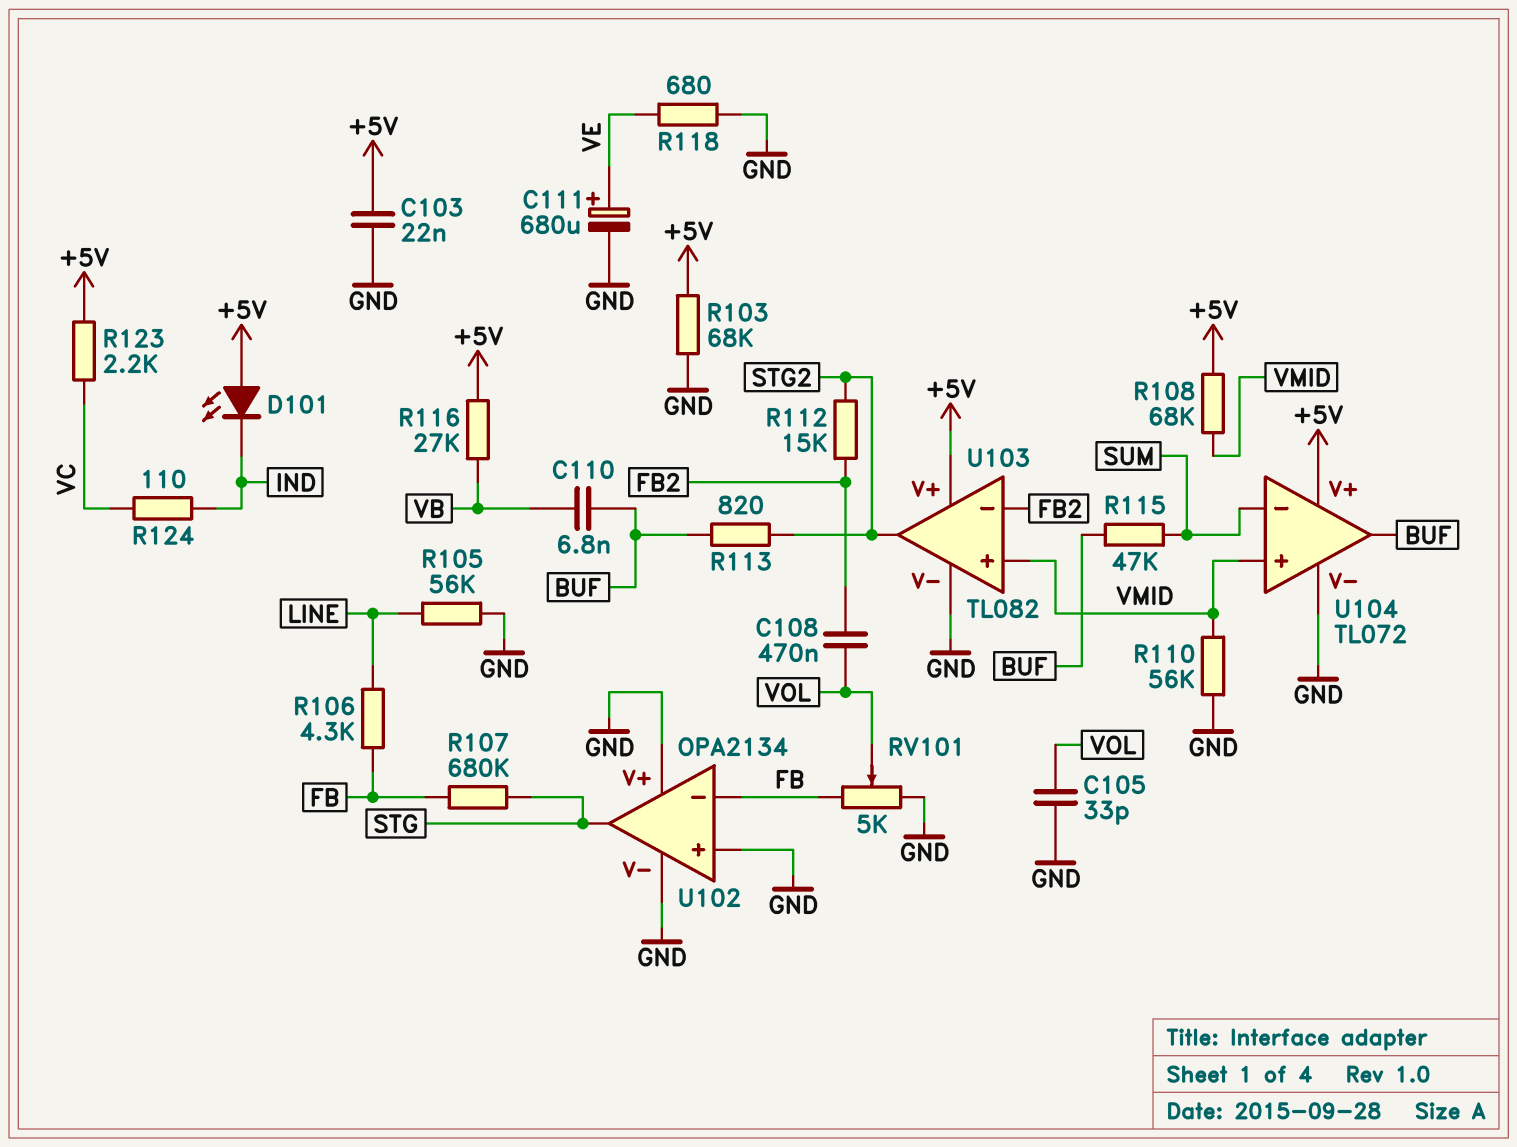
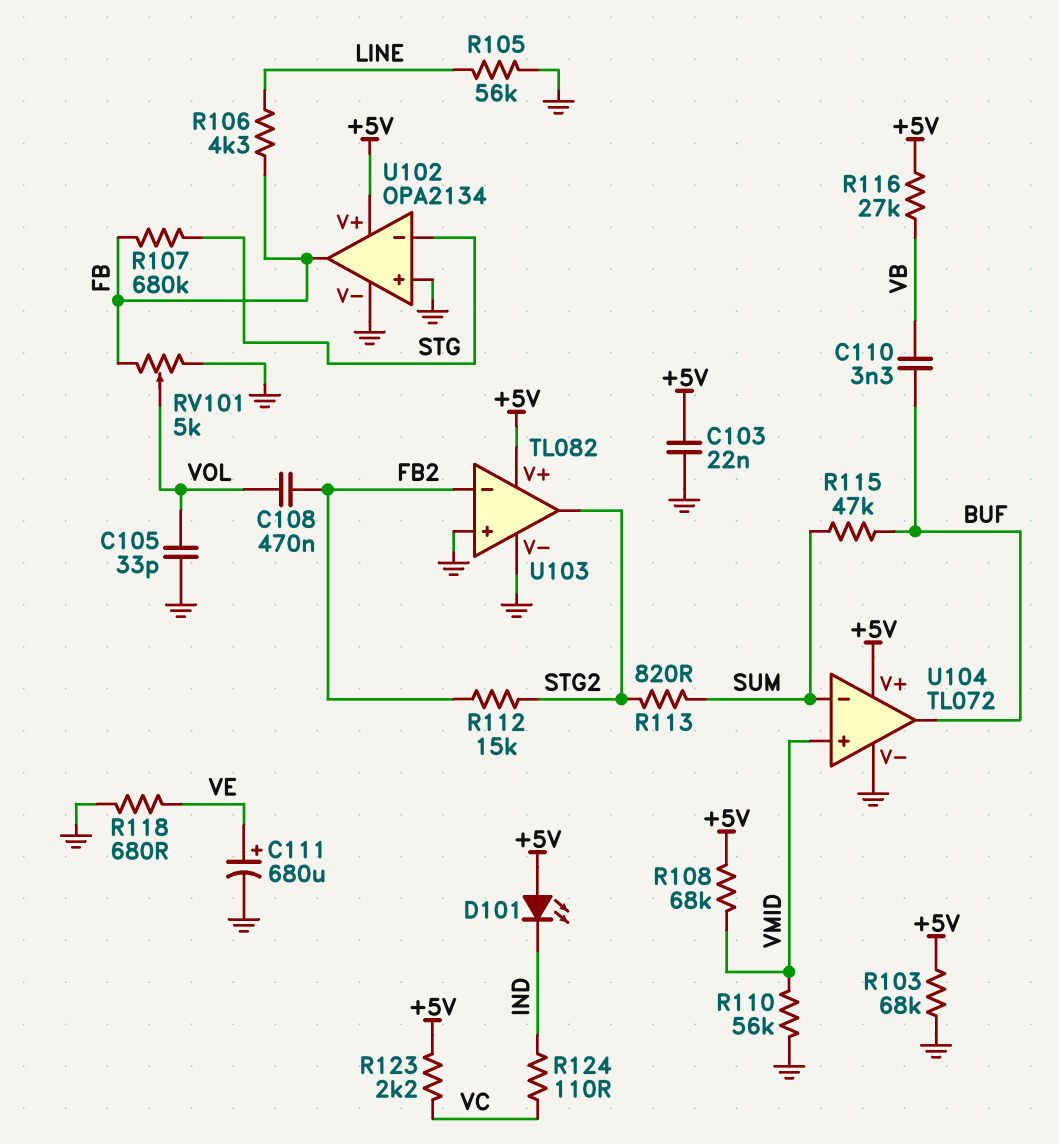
C110: 6.8nF (BUF, VB) -> 3.3nF (BUF, VB)
R113: 820 (BUF, STG2) -> 820 (STG2, SUM)
U102 pin V+: GND -> +5V
U102 pin in-: FB -> STG
U102 pin out: STG -> FB
U103 pin in+: VMID -> GND

